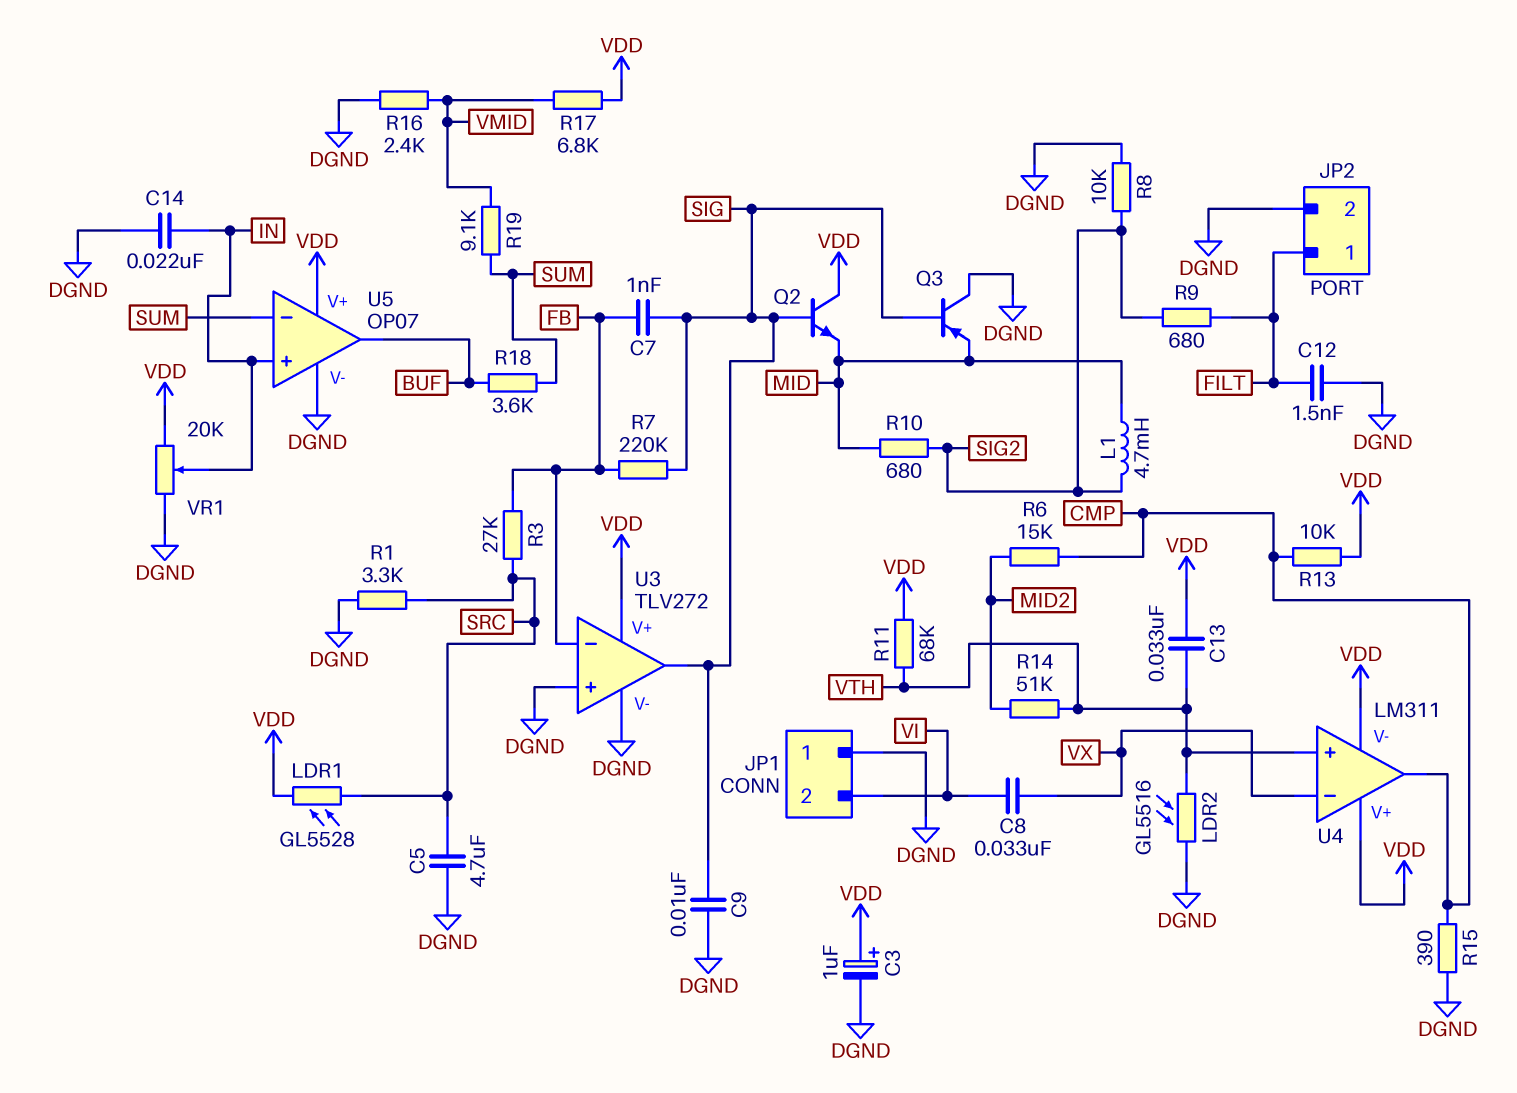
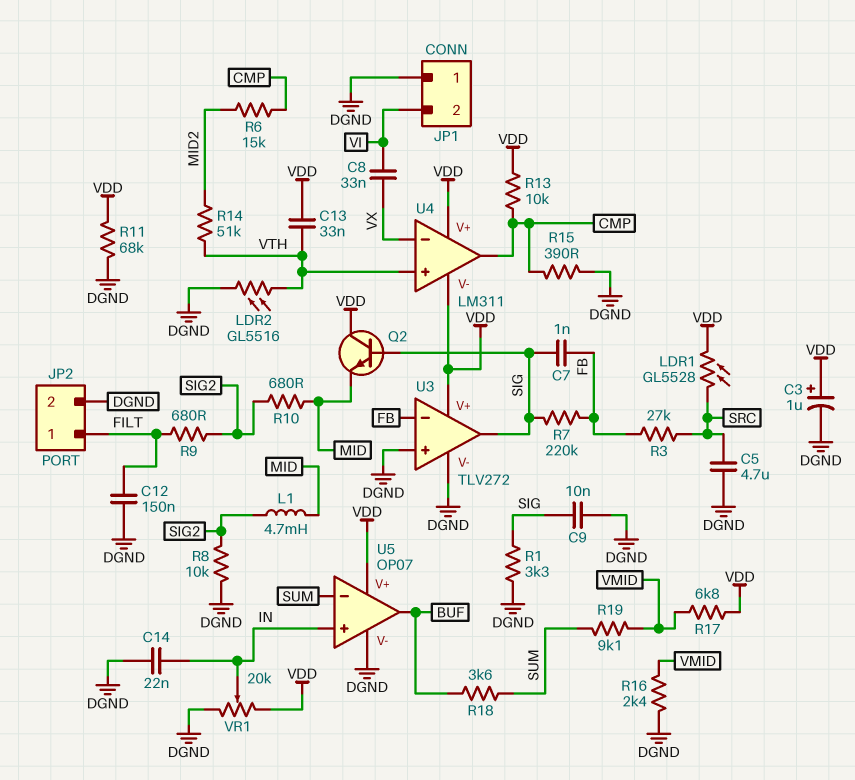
C12: 1.5nF (DGND, FILT) -> 150nF (DGND, FILT)
Q3: PNP (B SIG, C DGND, E MID) -> none
R1: 3.3k (DGND, SRC) -> 3.3k (DGND, SIG)
R11: 68k (VDD, VTH) -> 68k (DGND, VDD)

